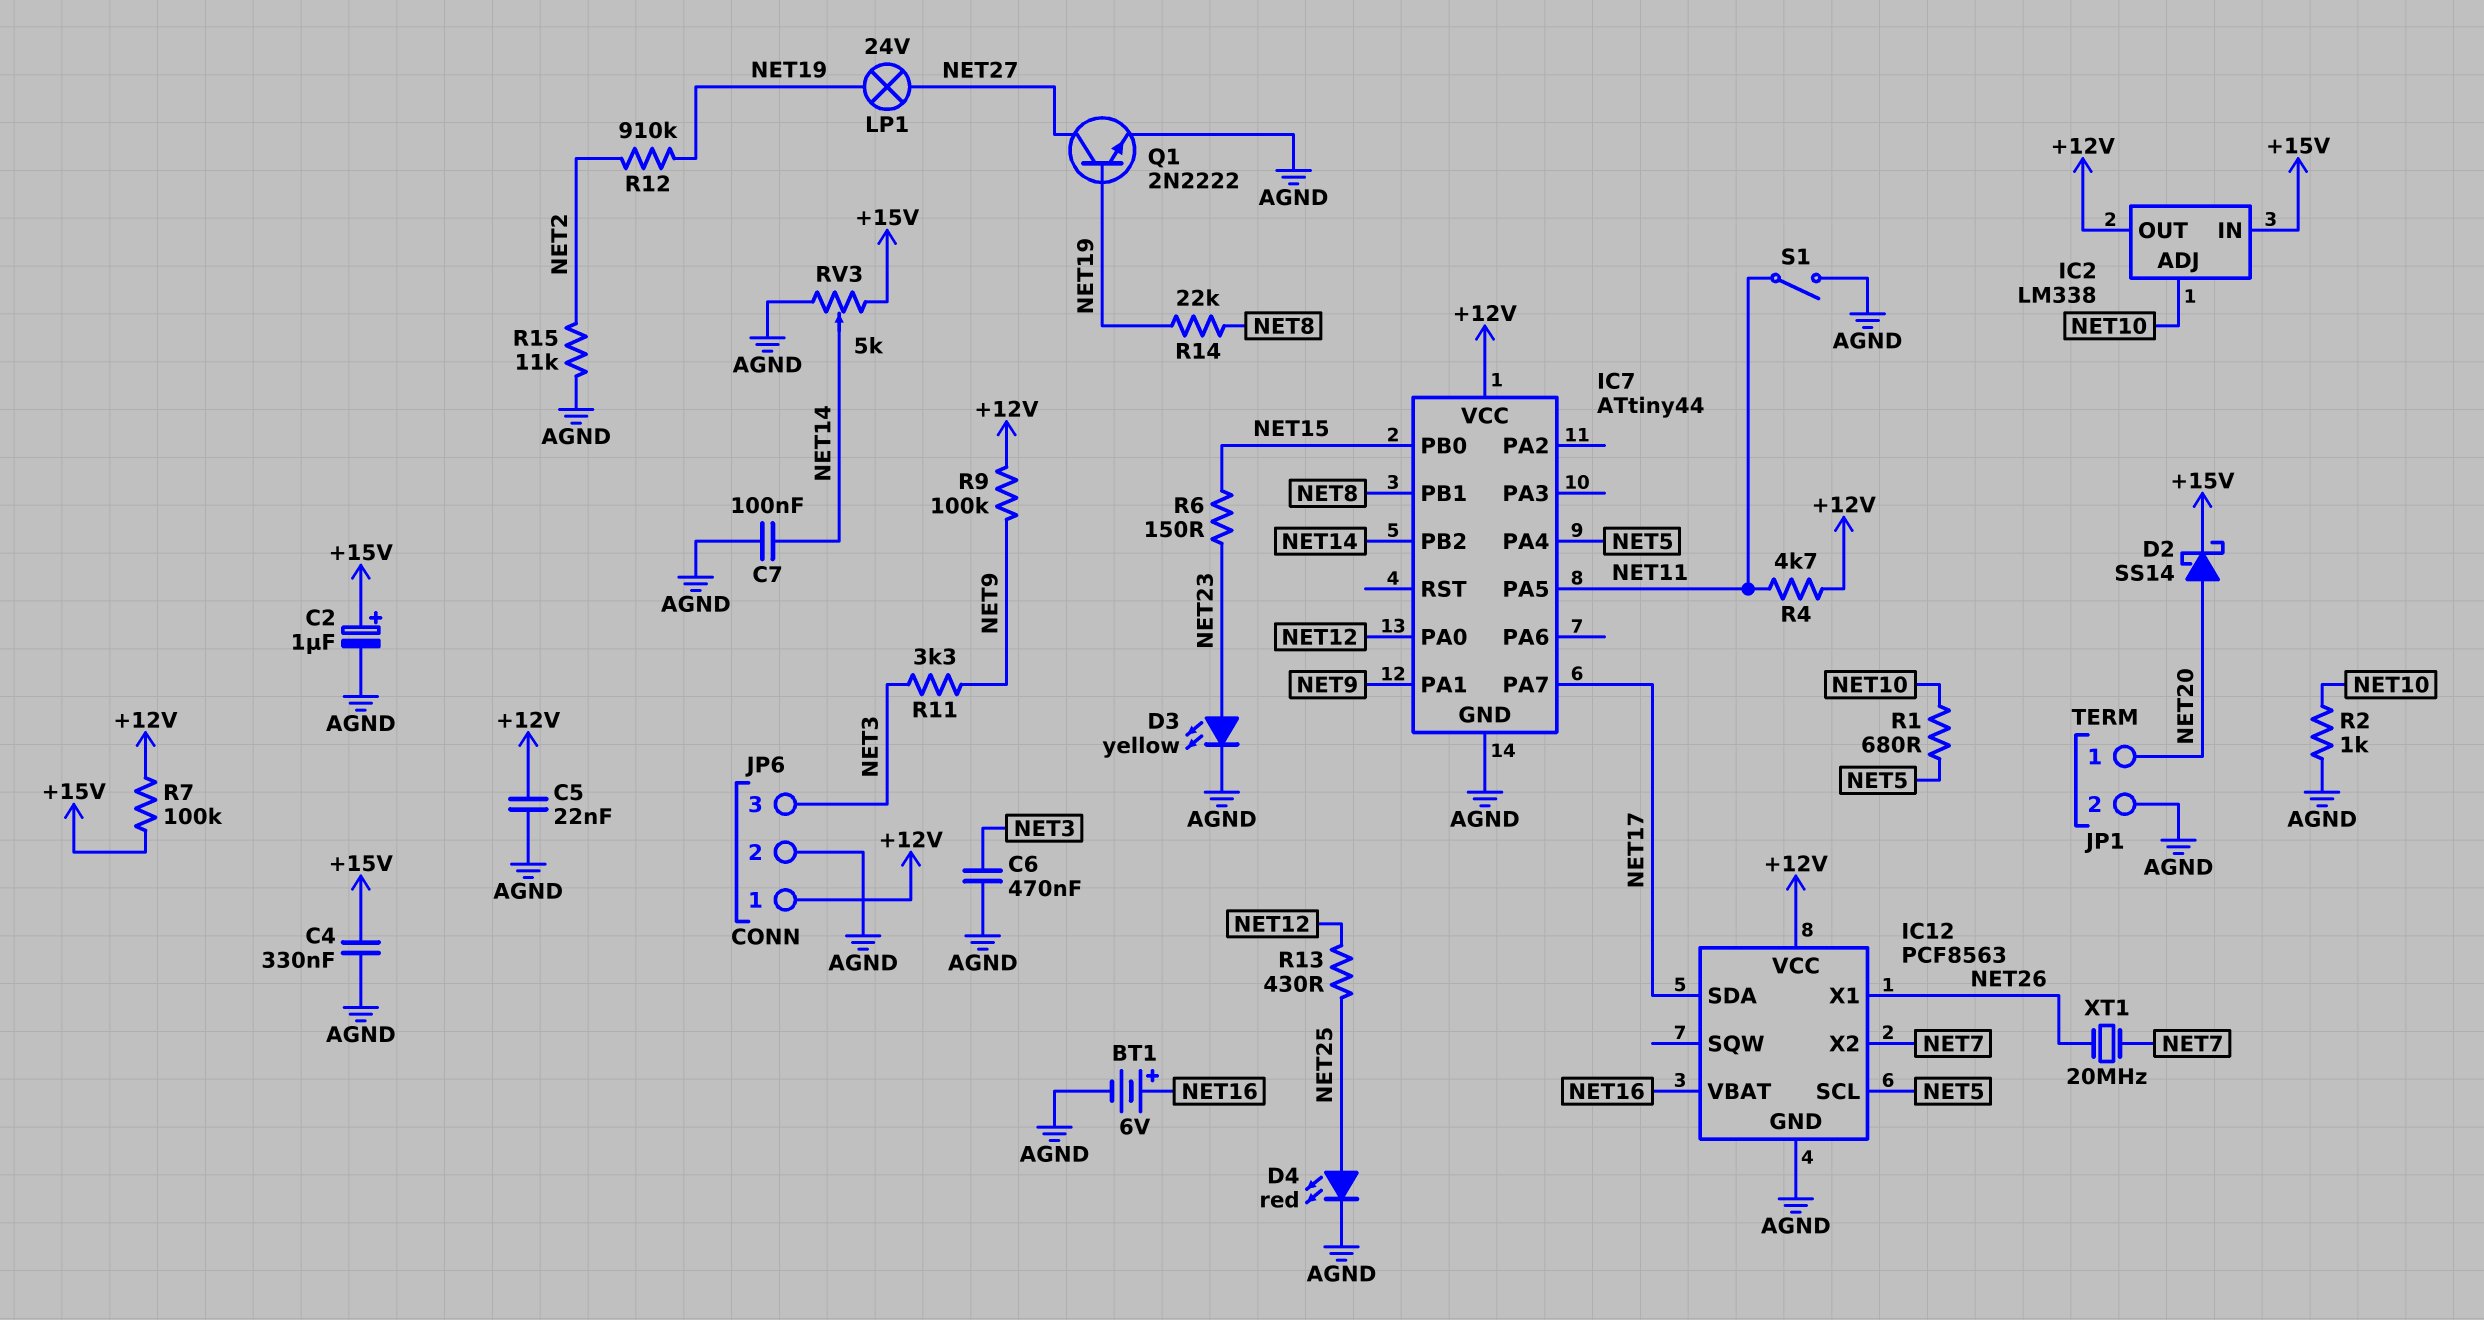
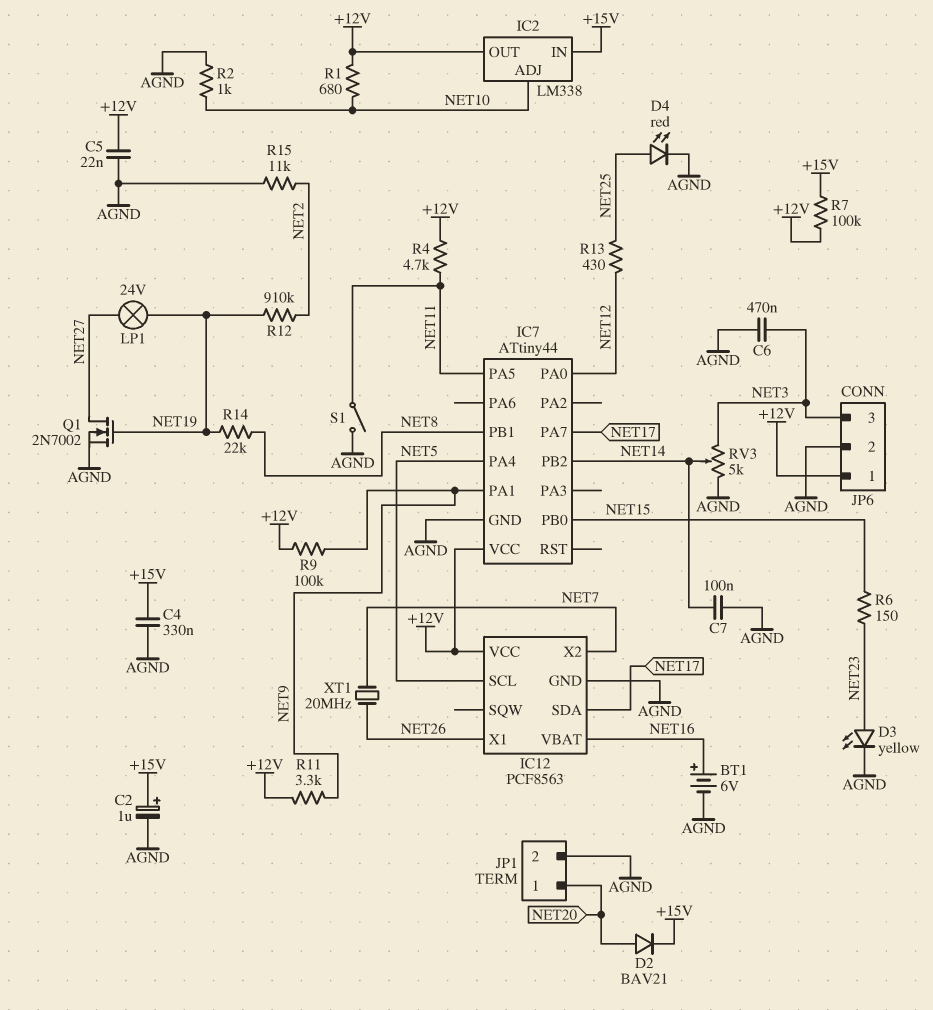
D2: schottky SS14 (A NET20, K +15V) -> diode BAV21 (A NET20, K +15V)
Q1: NPN 2N2222 (B NET19, C NET27, E AGND) -> NMOS 2N7002 (G NET19, D NET27, S AGND)
R1: 680 (NET5, NET10) -> 680 (+12V, NET10)
R11: 3.3k (NET3, NET9) -> 3.3k (+12V, NET9)
RV3: 5k (+15V, AGND, wiper NET14) -> 5k (AGND, NET3, wiper NET14)

